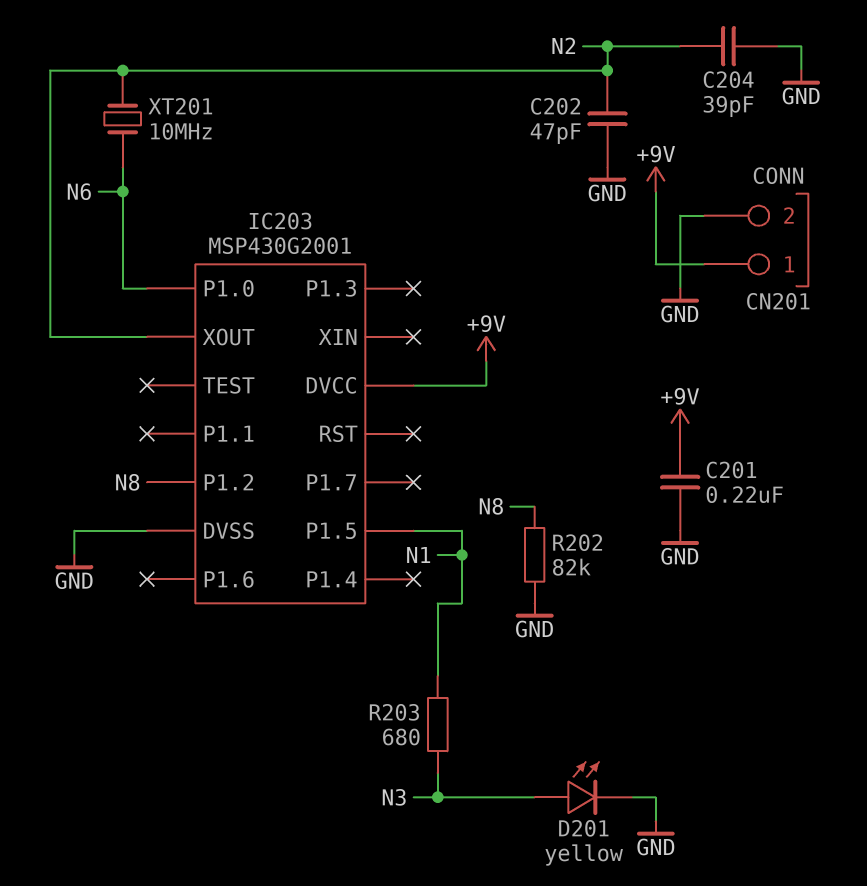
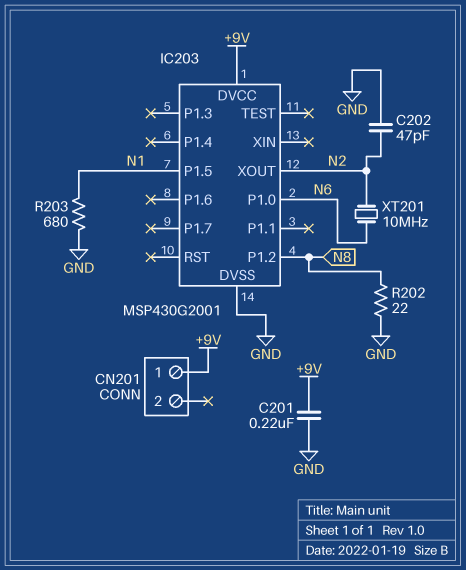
C204: 39pF (GND, N2) -> none
CN201 pin 2: GND -> none
D201: LED yellow (A N3, K GND) -> none
R202: 82k (GND, N8) -> 22 (GND, N8)
R203: 680 (N1, N3) -> 680 (GND, N1)

